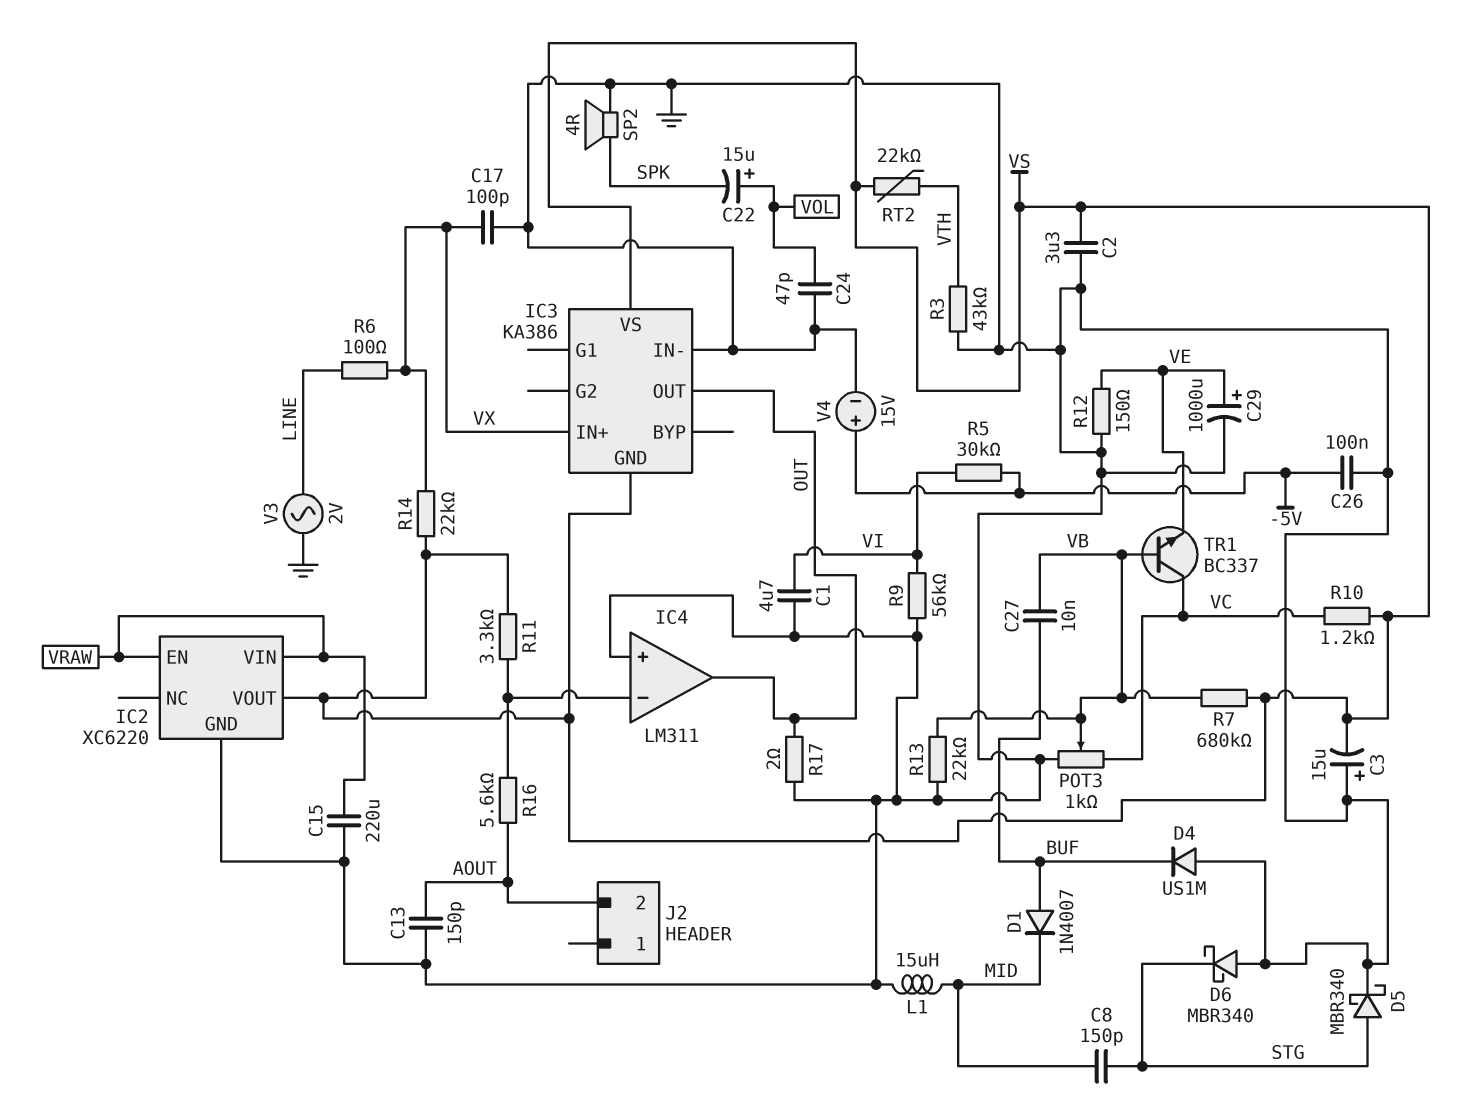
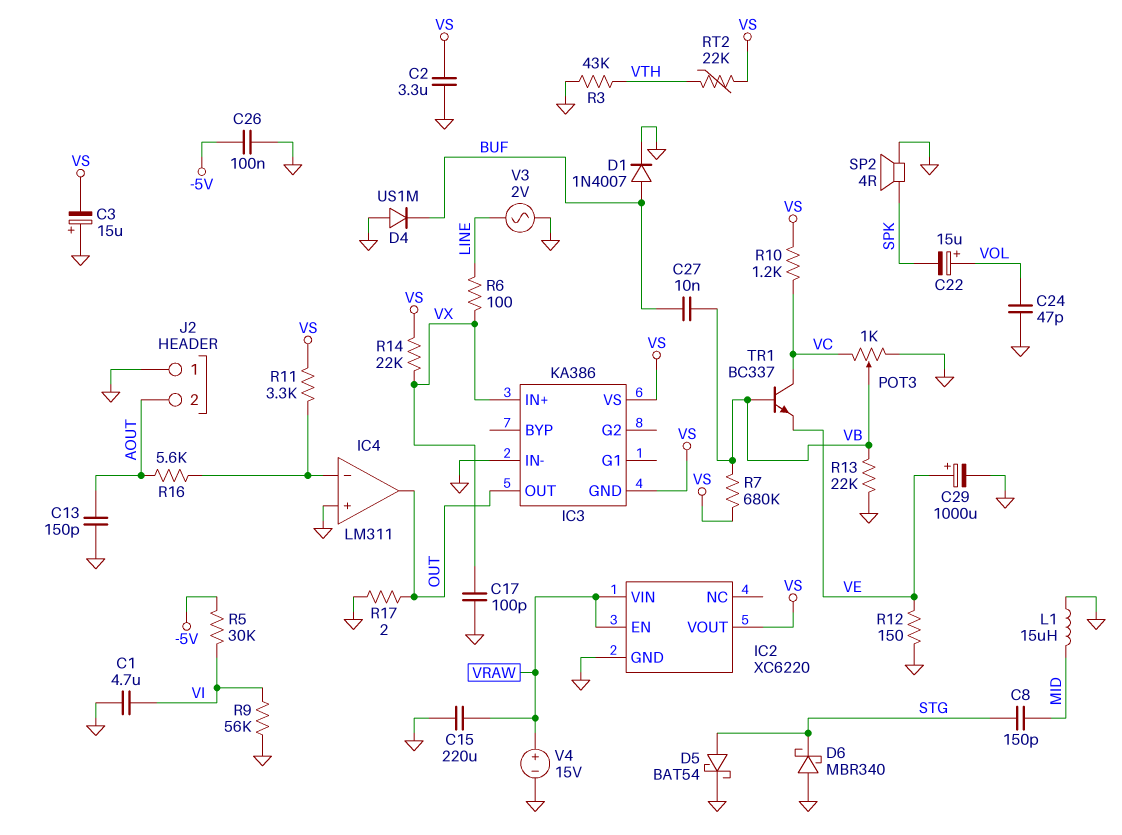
D1: diode 1N4007 (A BUF, K MID) -> diode 1N4007 (A BUF, K GND)
D5: schottky MBR340 (A STG, K GND) -> schottky BAT54 (A STG, K GND)
J2 pin 1: none -> GND
V4: 15V (plus -5V, minus GND) -> 15V (plus VRAW, minus GND)

